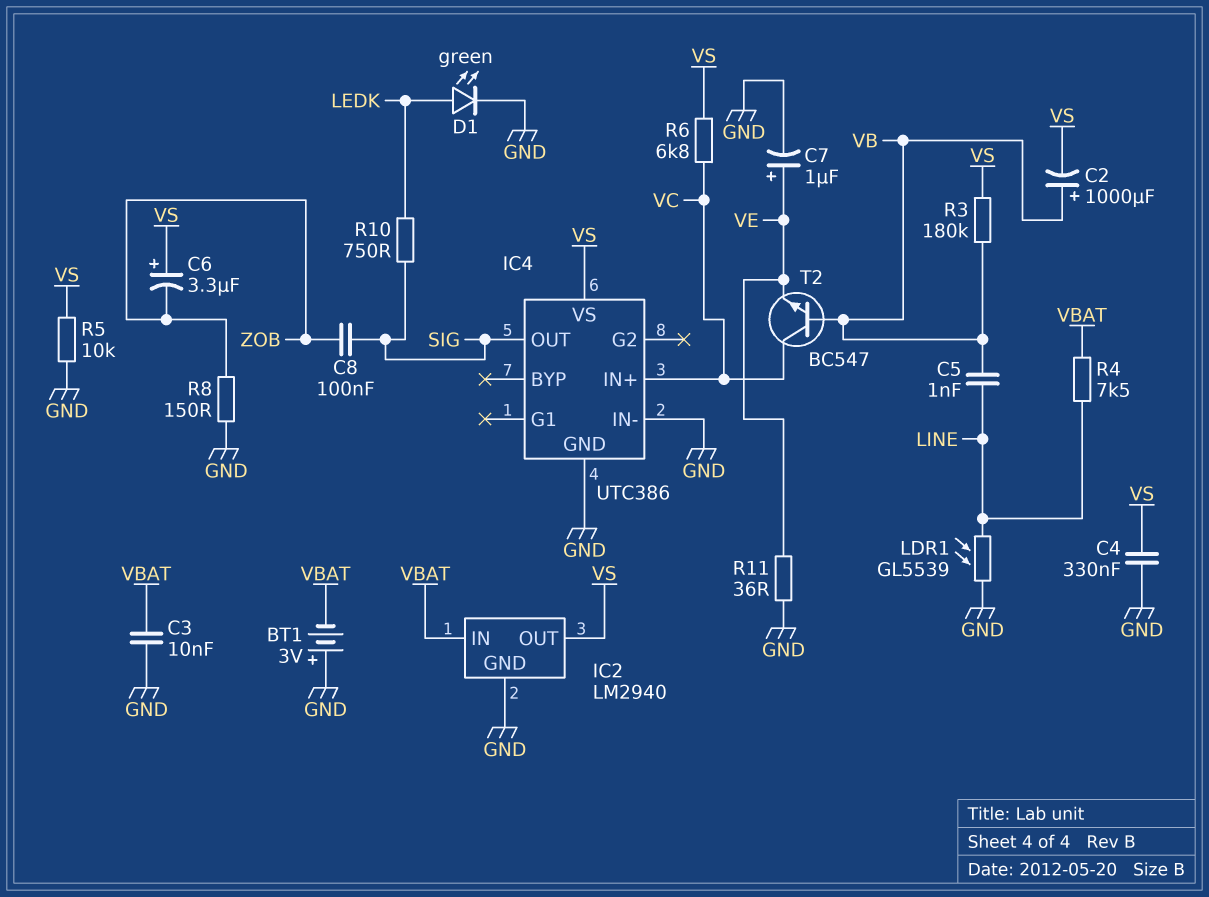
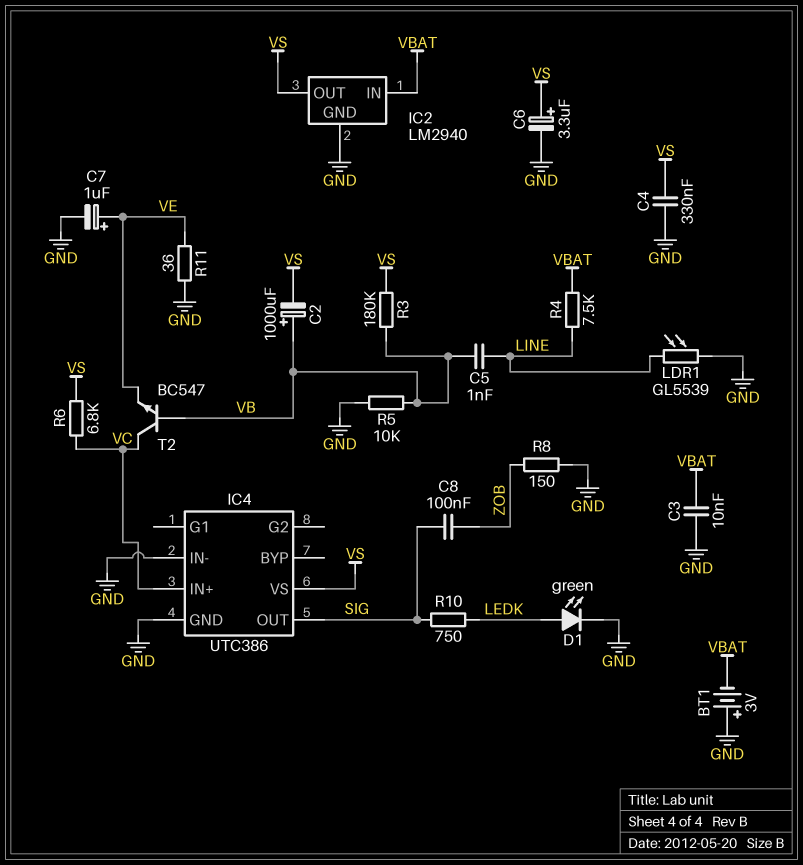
C6: 3.3uF (plus VS, minus ZOB) -> 3.3uF (plus VS, minus GND)
R5: 10k (GND, VS) -> 10k (GND, VB)

